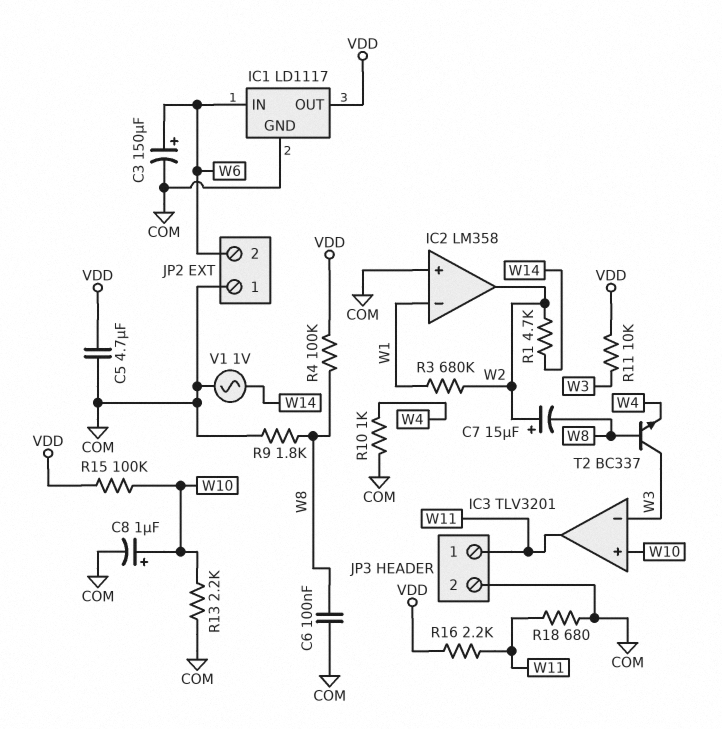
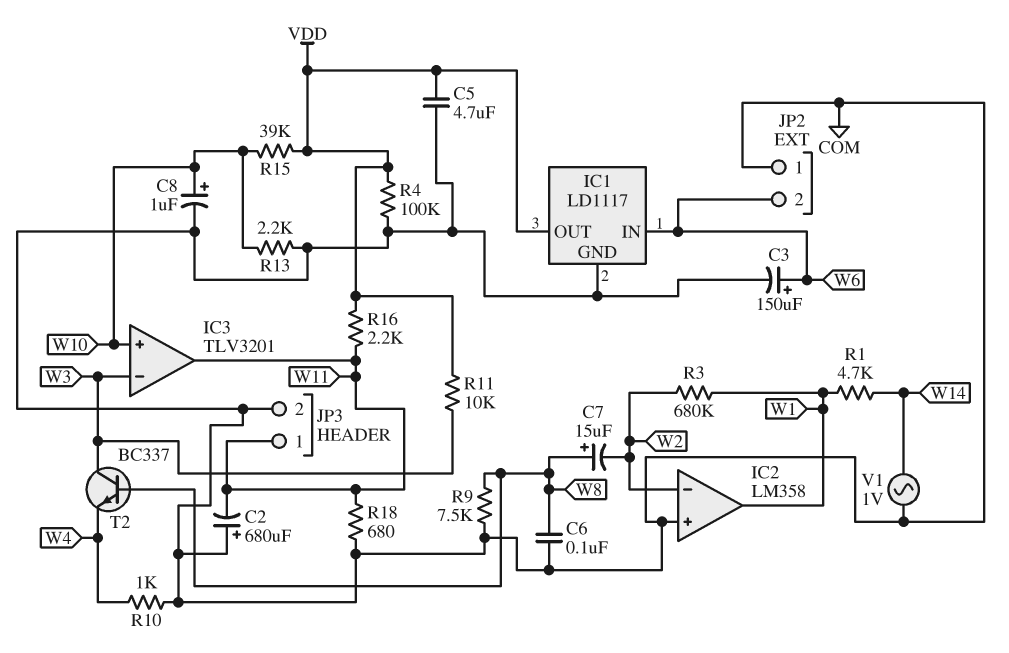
C2: none -> 680uF (plus COM, minus W11)
C7: 15uF (plus W2, minus W8) -> 15uF (plus W8, minus W2)
IC2 pin in-: W1 -> W2
IC2 pin out: W2 -> W1
R1: 4.7k (W2, W14) -> 4.7k (W1, W14)
R4: 100k (VDD, W8) -> 100k (COM, VDD)
R9: 1.8k (COM, W8) -> 7.5k (COM, W8)
R15: 100k (VDD, W10) -> 39k (VDD, W10)

